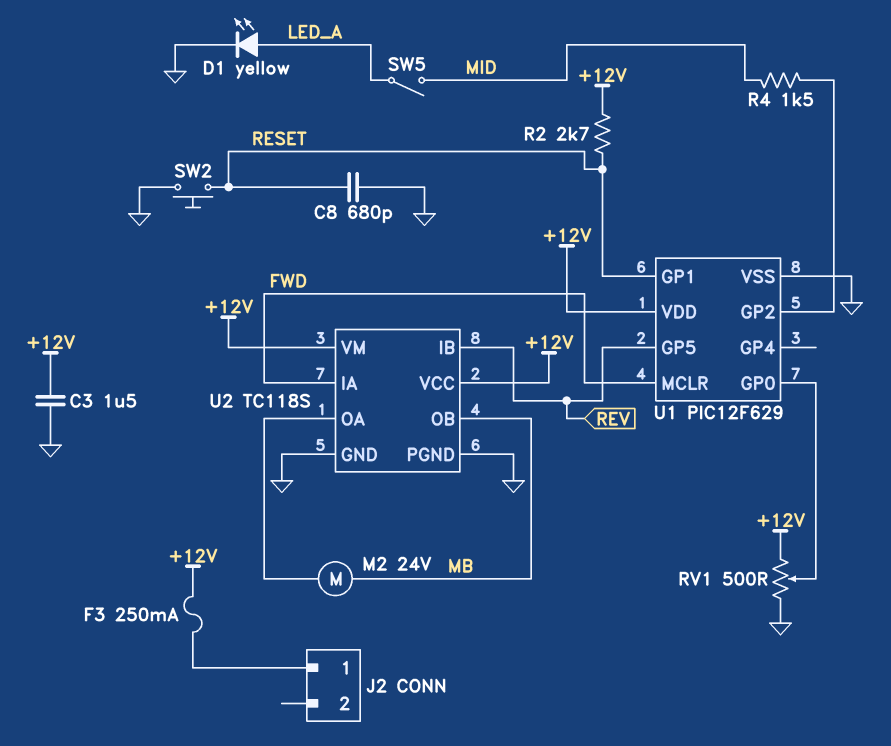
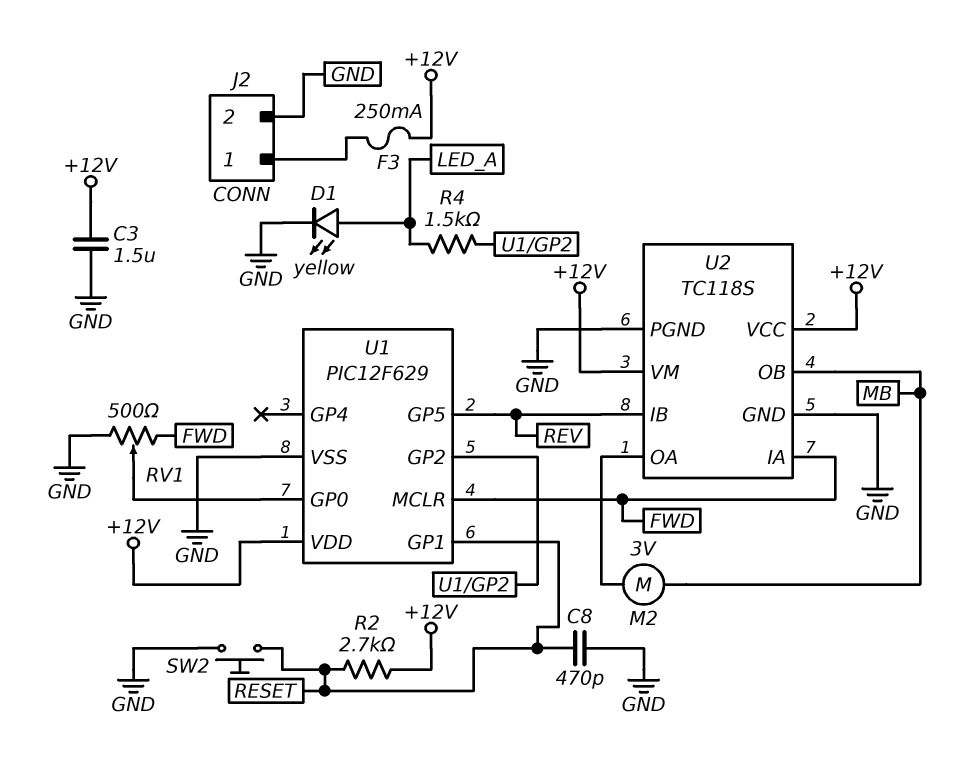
C8: 680pF (GND, RESET) -> 470pF (GND, RESET)
J2 pin 2: none -> GND
M2: motor 24V (MB, U2/OA) -> motor 3V (MB, U2/OA)
R4: 1.5k (MID, U1/GP2) -> 1.5k (LED_A, U1/GP2)
RV1: 500 (+12V, GND, wiper U1/GP0) -> 500 (FWD, GND, wiper U1/GP0)
SW5: switch (LED_A, MID) -> none

